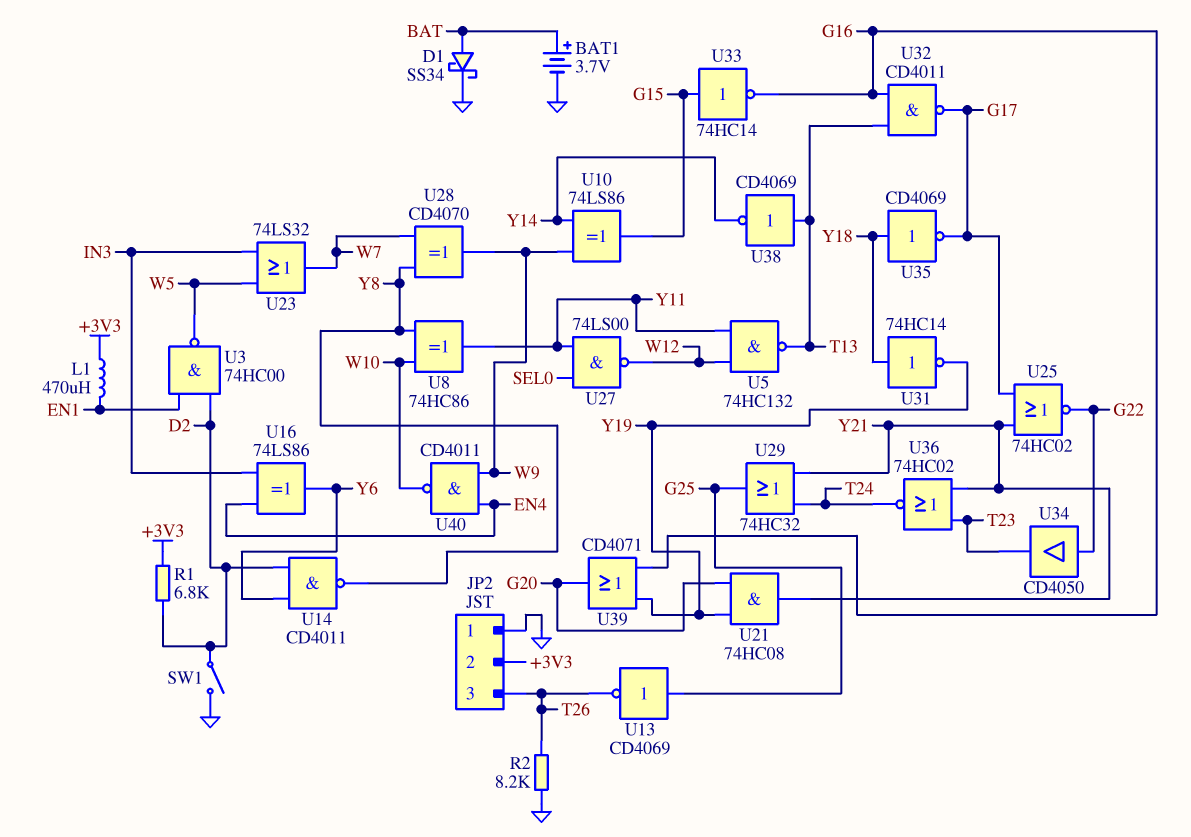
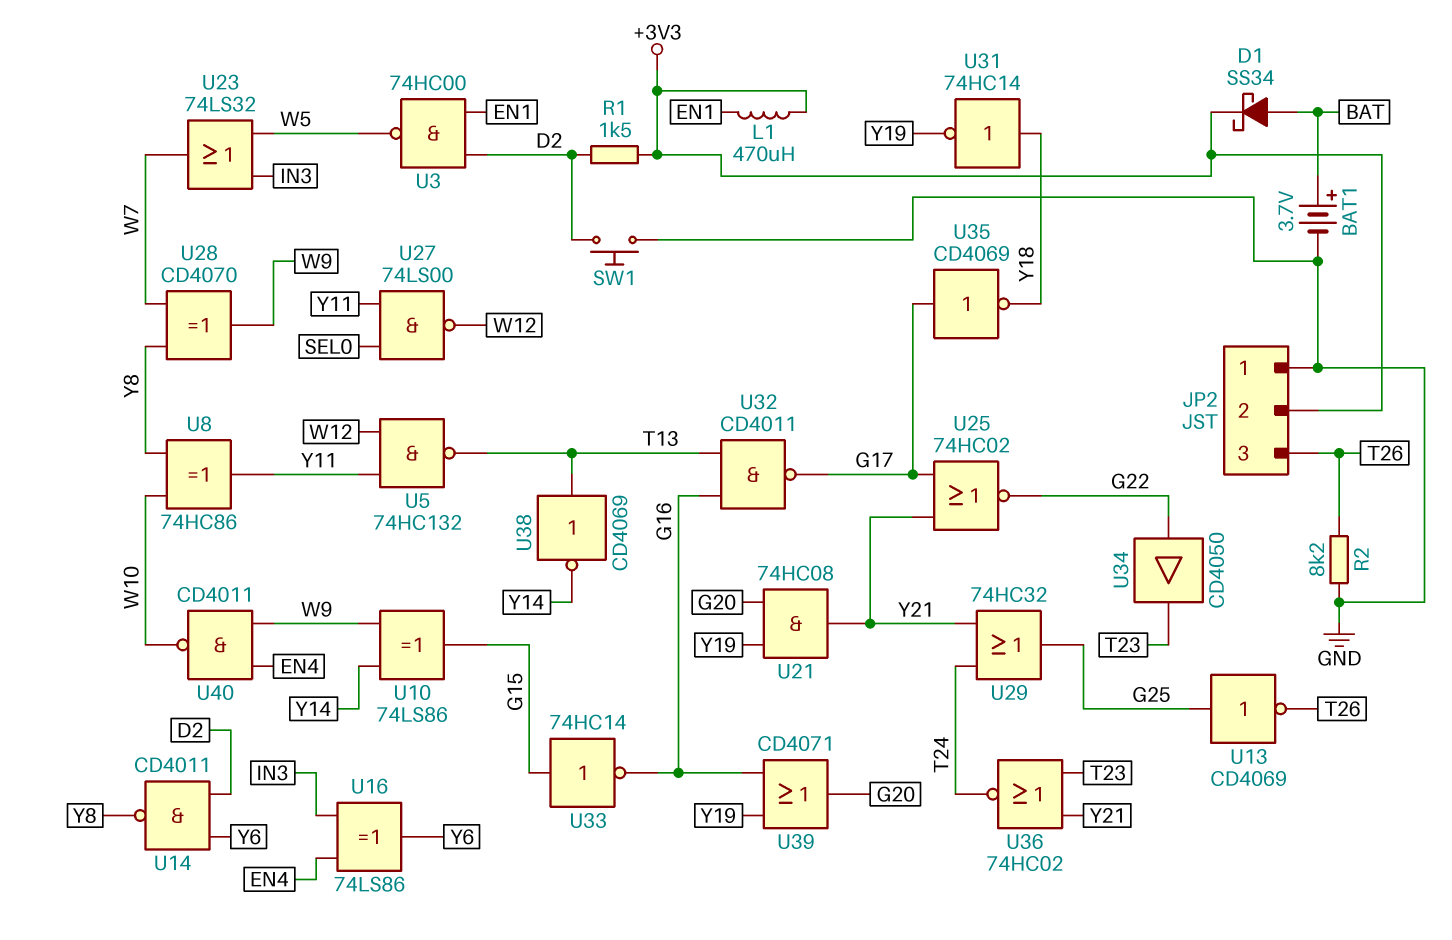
D1: schottky SS34 (A BAT, K GND) -> schottky SS34 (A BAT, K +3V3)
R1: 6.8k (+3V3, D2) -> 1.5k (+3V3, D2)
SW1: switch (D2, GND) -> button (D2, GND)
U35: NOT CD4069 (in Y18, out G17) -> NOT CD4069 (in G17, out Y18)

